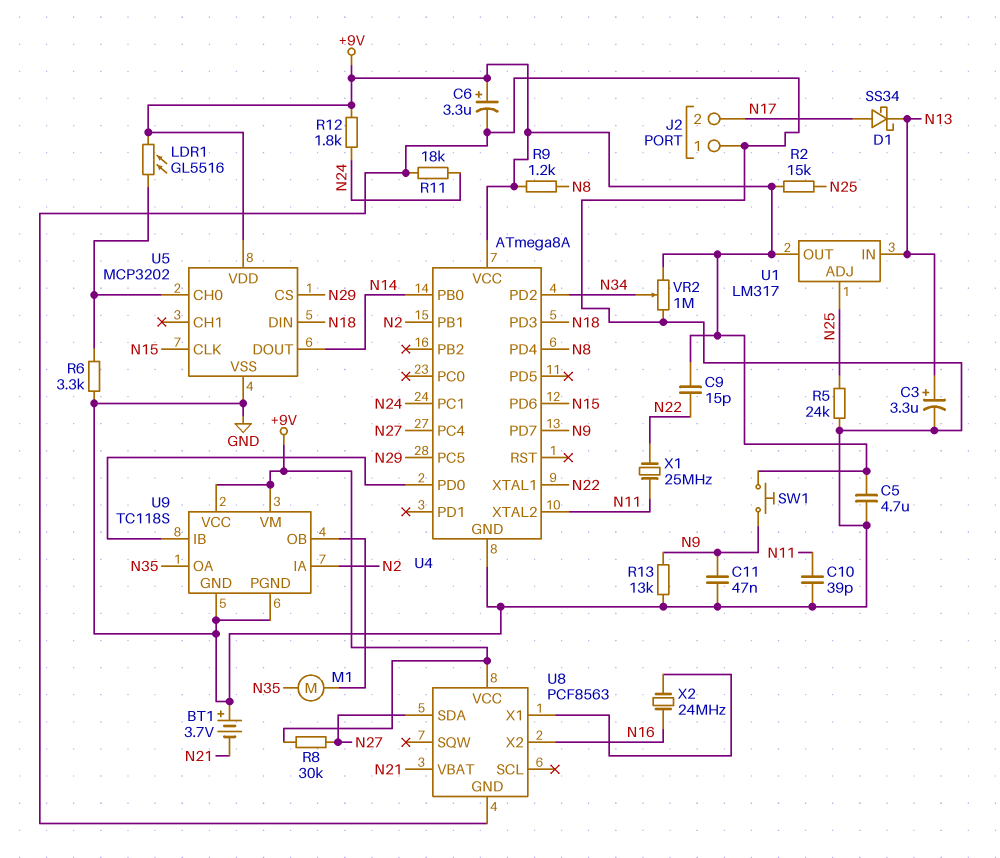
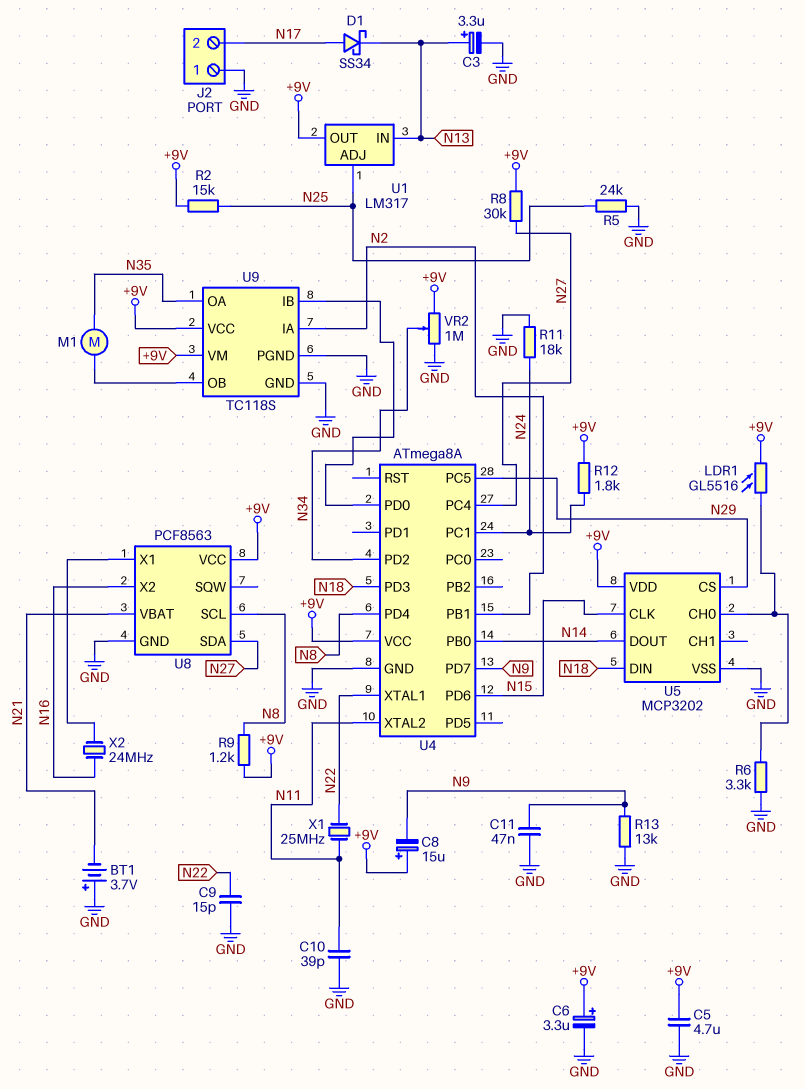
C8: none -> 15uF (plus +9V, minus N9)
C9: 15pF (+9V, N22) -> 15pF (GND, N22)
SW1: button (+9V, N9) -> none
U8 pin SCL: none -> N8

